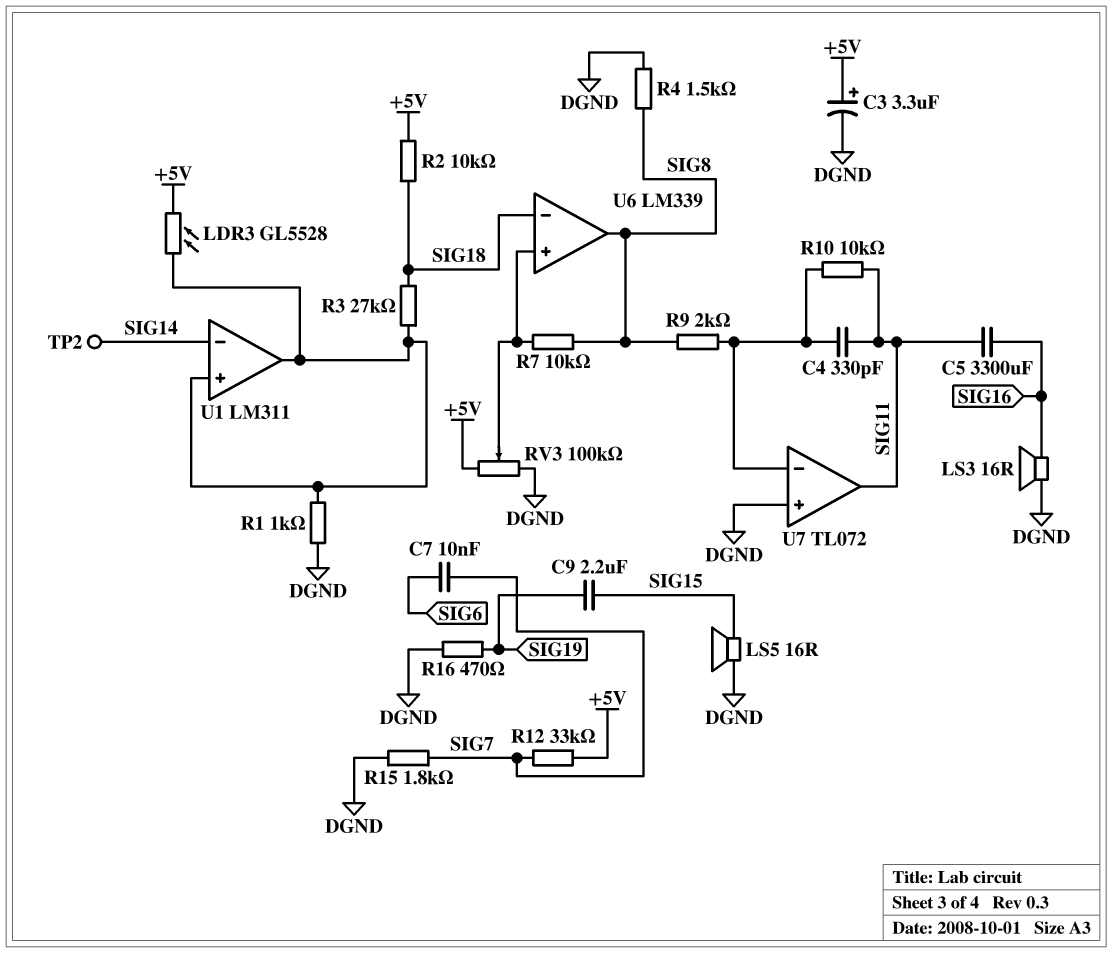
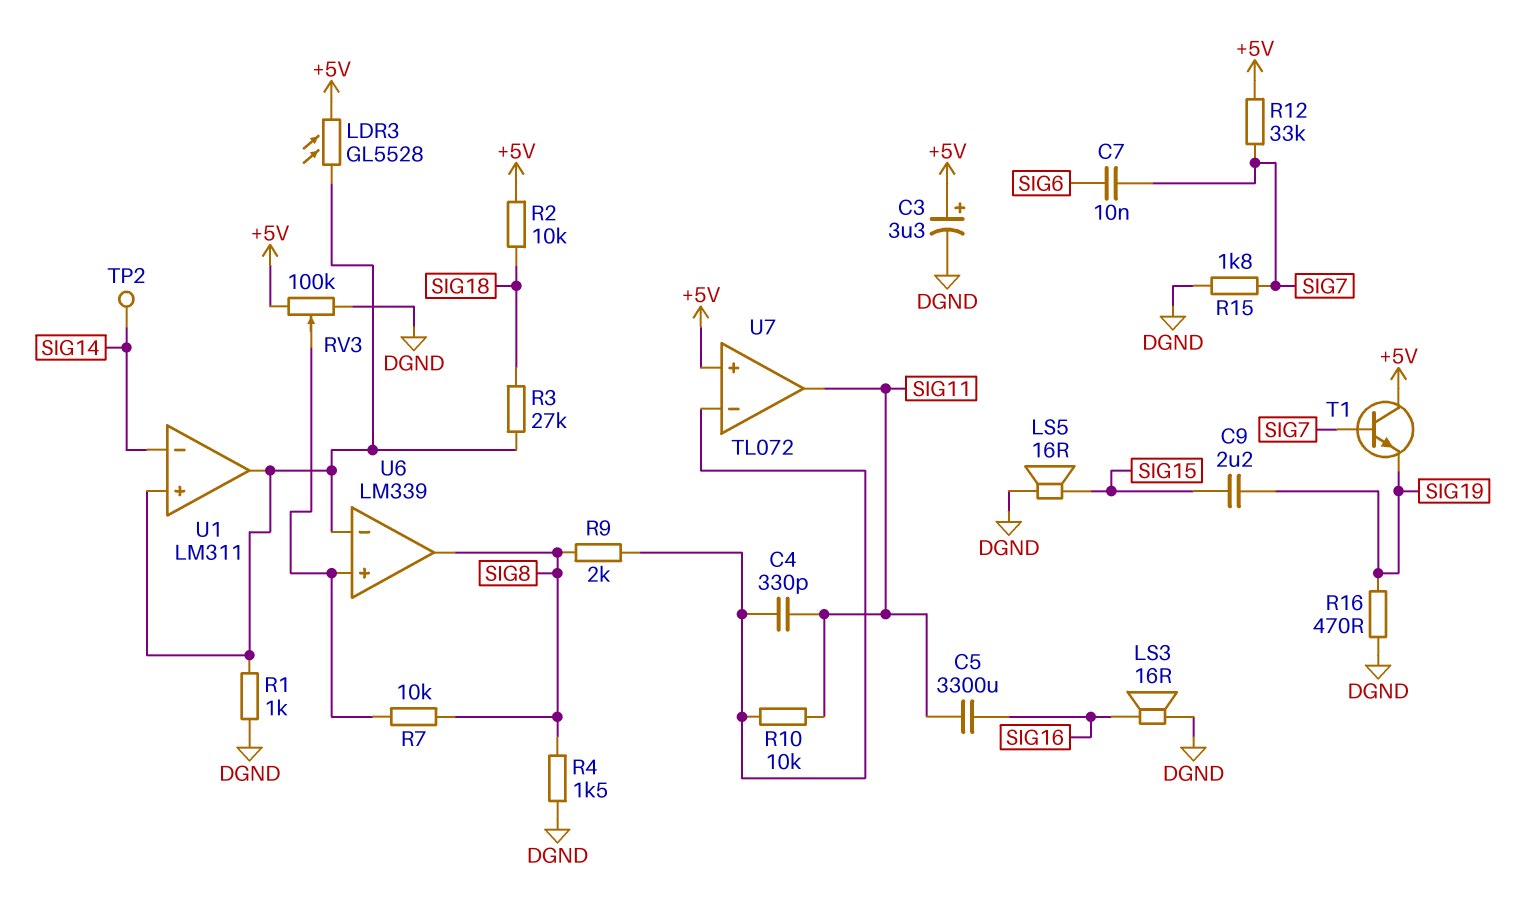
T1: none -> NPN (B SIG7, C +5V, E SIG19)
U6 pin in-: SIG18 -> U1/in+
U7 pin in+: DGND -> +5V

